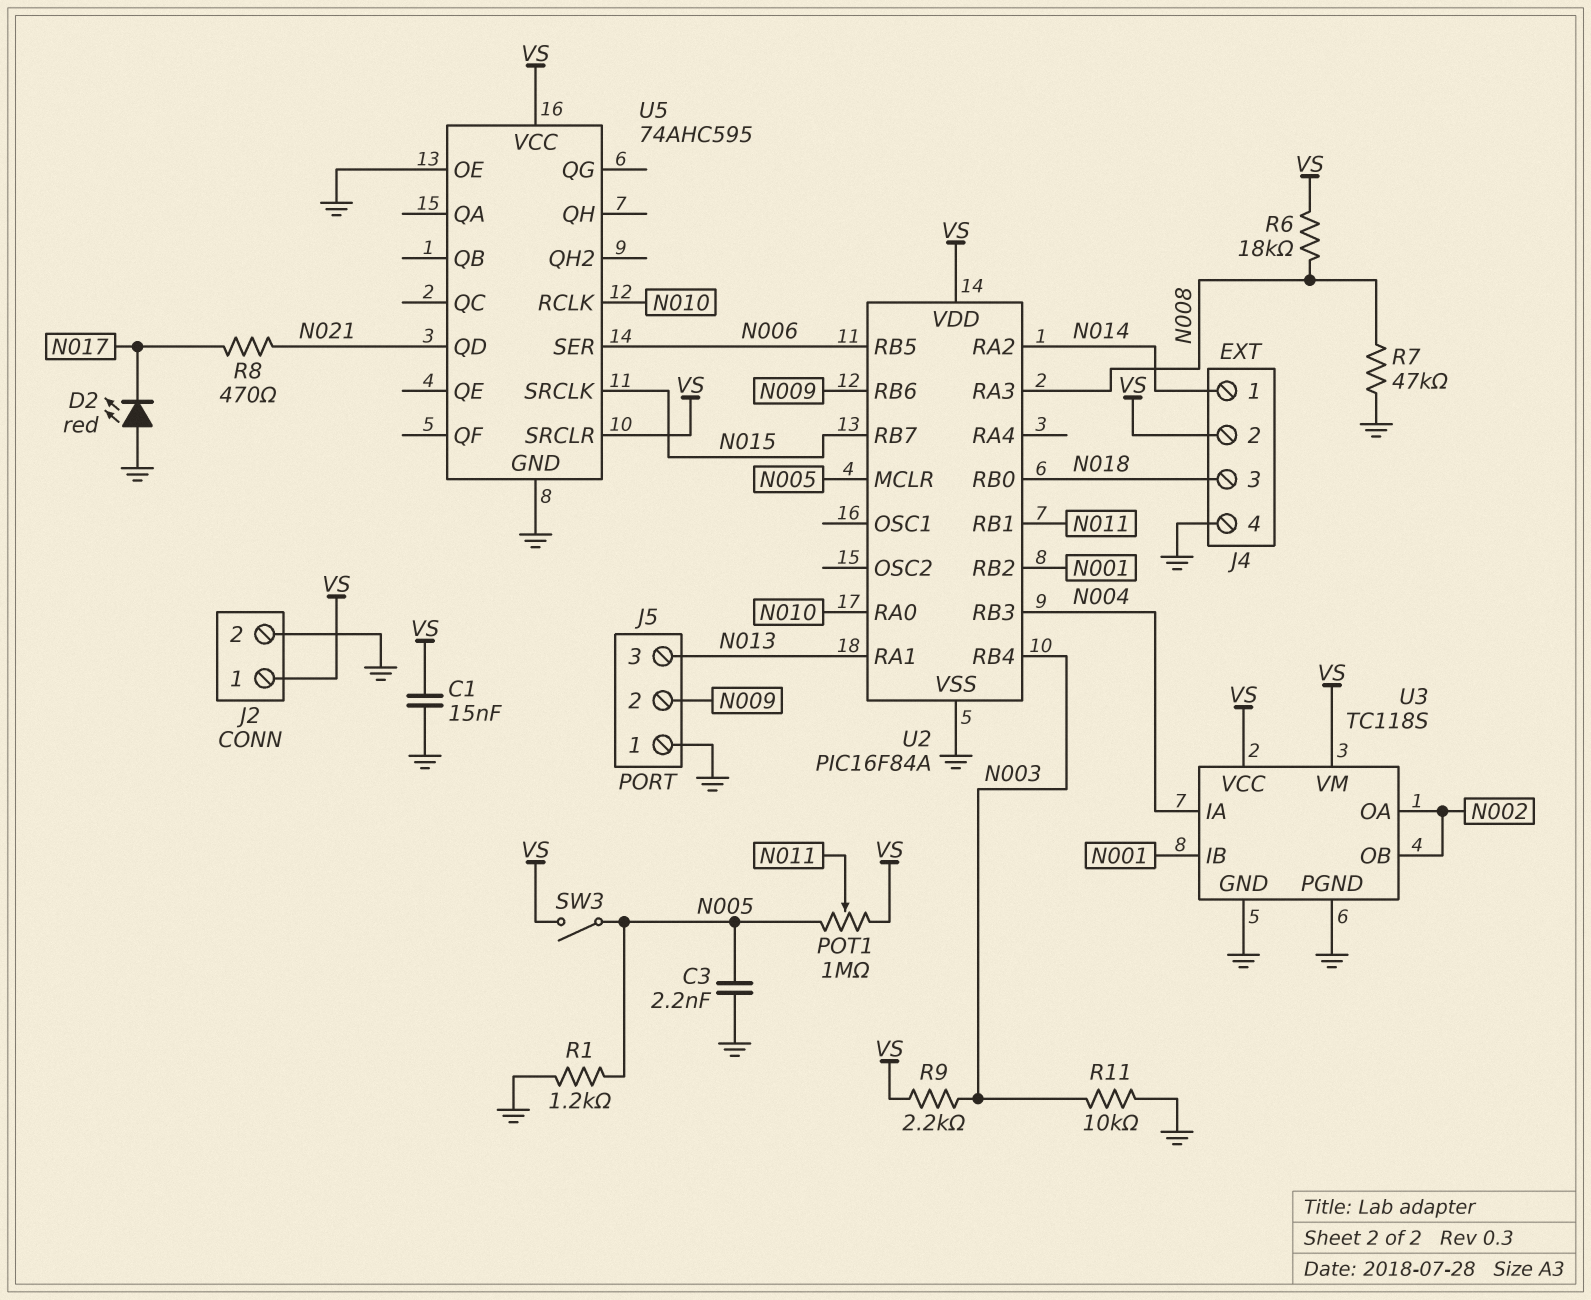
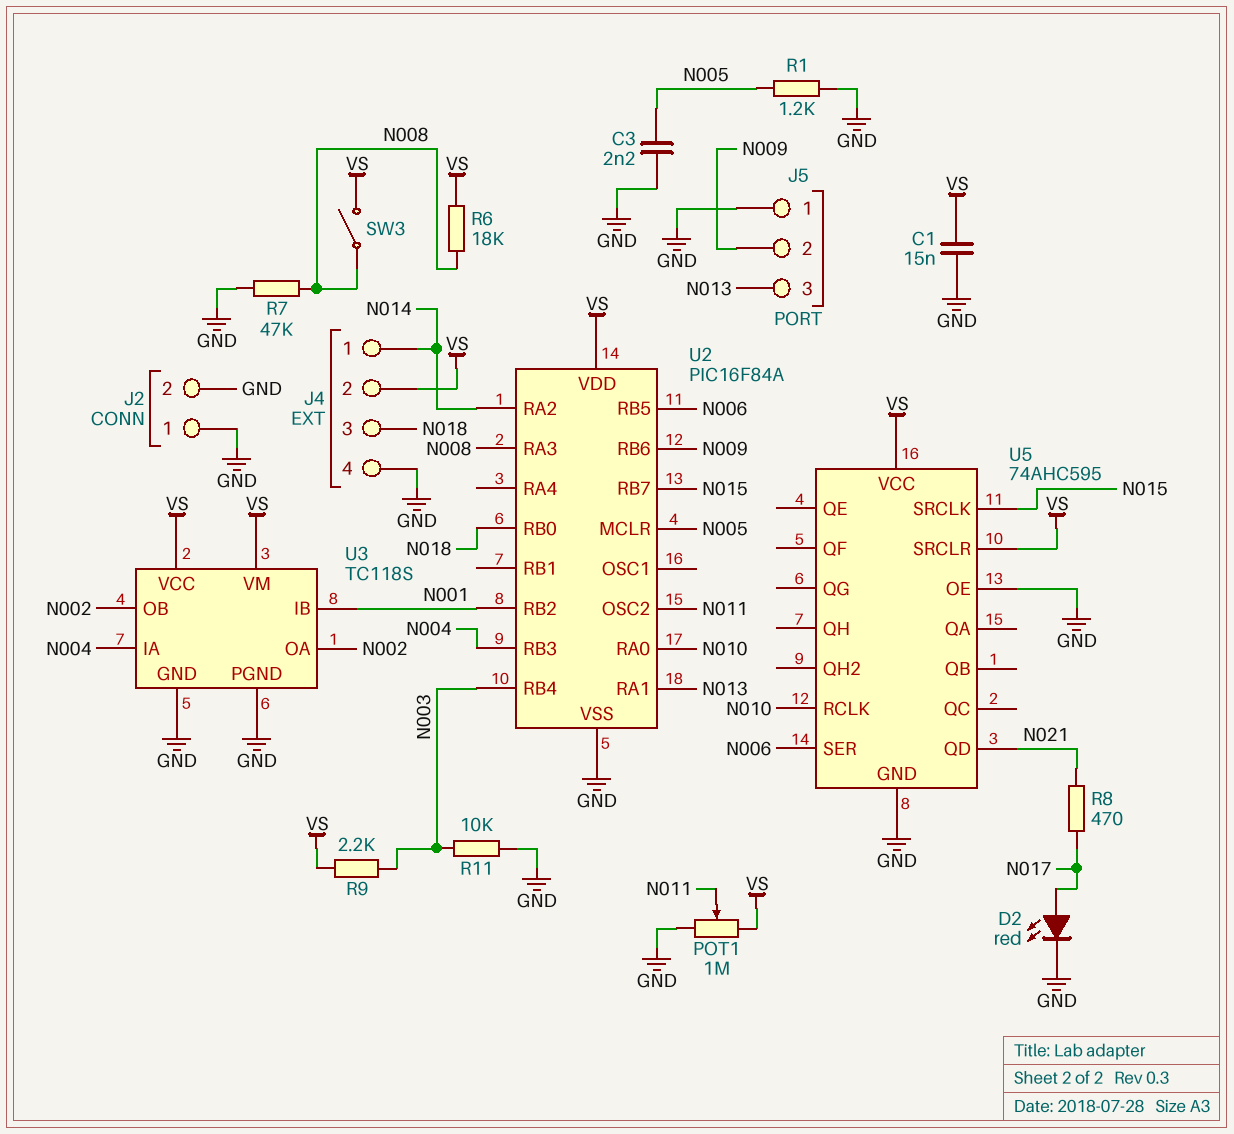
D2: LED red (A GND, K N017) -> LED red (A N017, K GND)
J2 pin 1: VS -> GND
POT1: 1M (N005, VS, wiper N011) -> 1M (GND, VS, wiper N011)
SW3: switch (N005, VS) -> switch (N008, VS)
U2 pin OSC2: none -> N011
U2 pin RB1: N011 -> none

